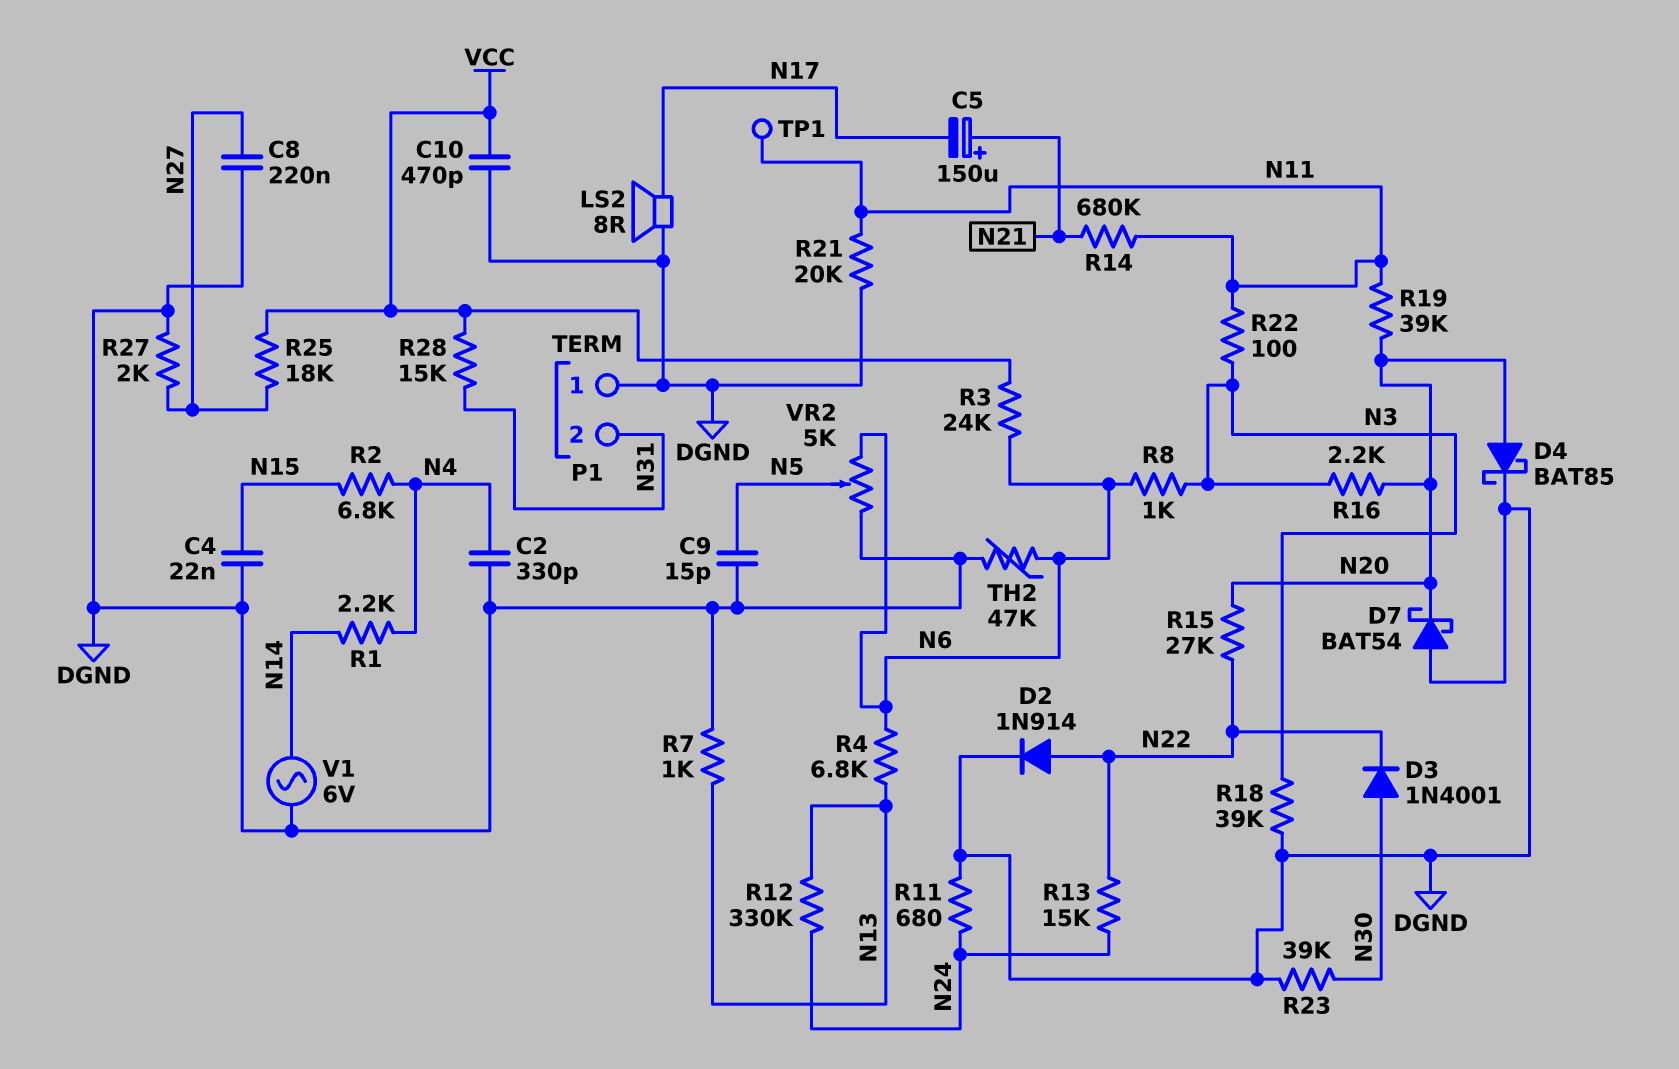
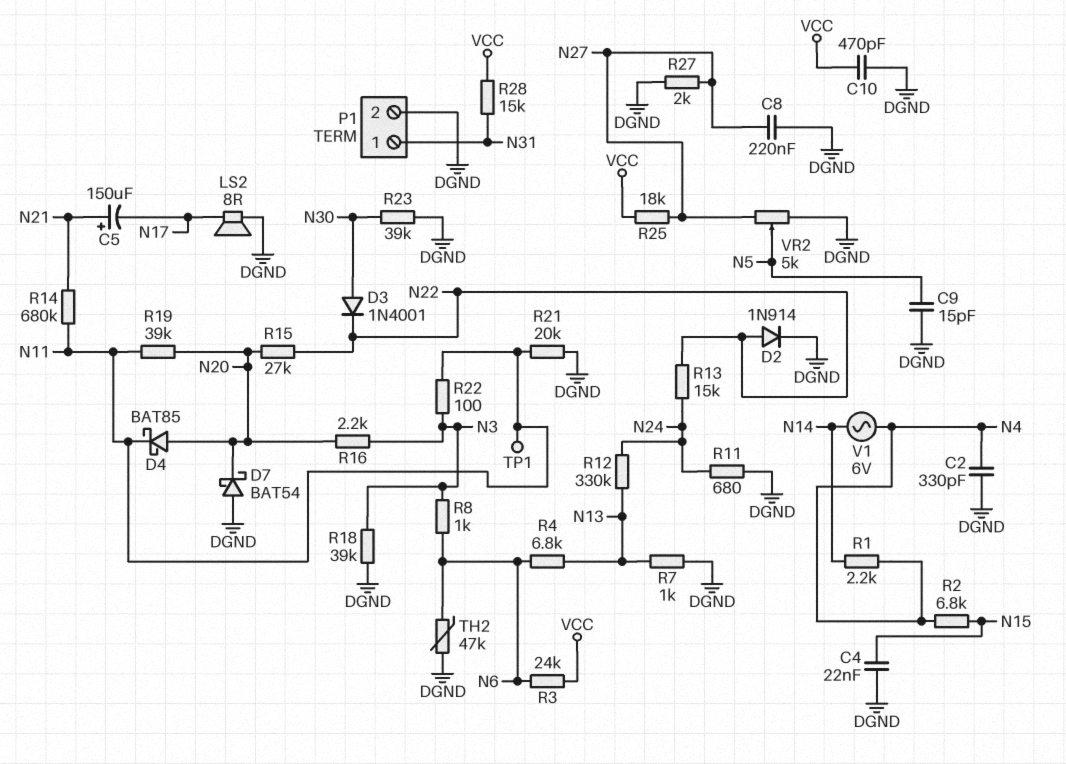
D4: schottky BAT85 (A N20, K DGND) -> schottky BAT85 (A N20, K N11)
P1 pin 1: DGND -> N31
P1 pin 2: N31 -> DGND
V1: AC 6V (DGND, N14) -> AC 6V (N4, N14)
VR2: 5k (DGND, N6, wiper N5) -> 5k (DGND, N27, wiper N5)

